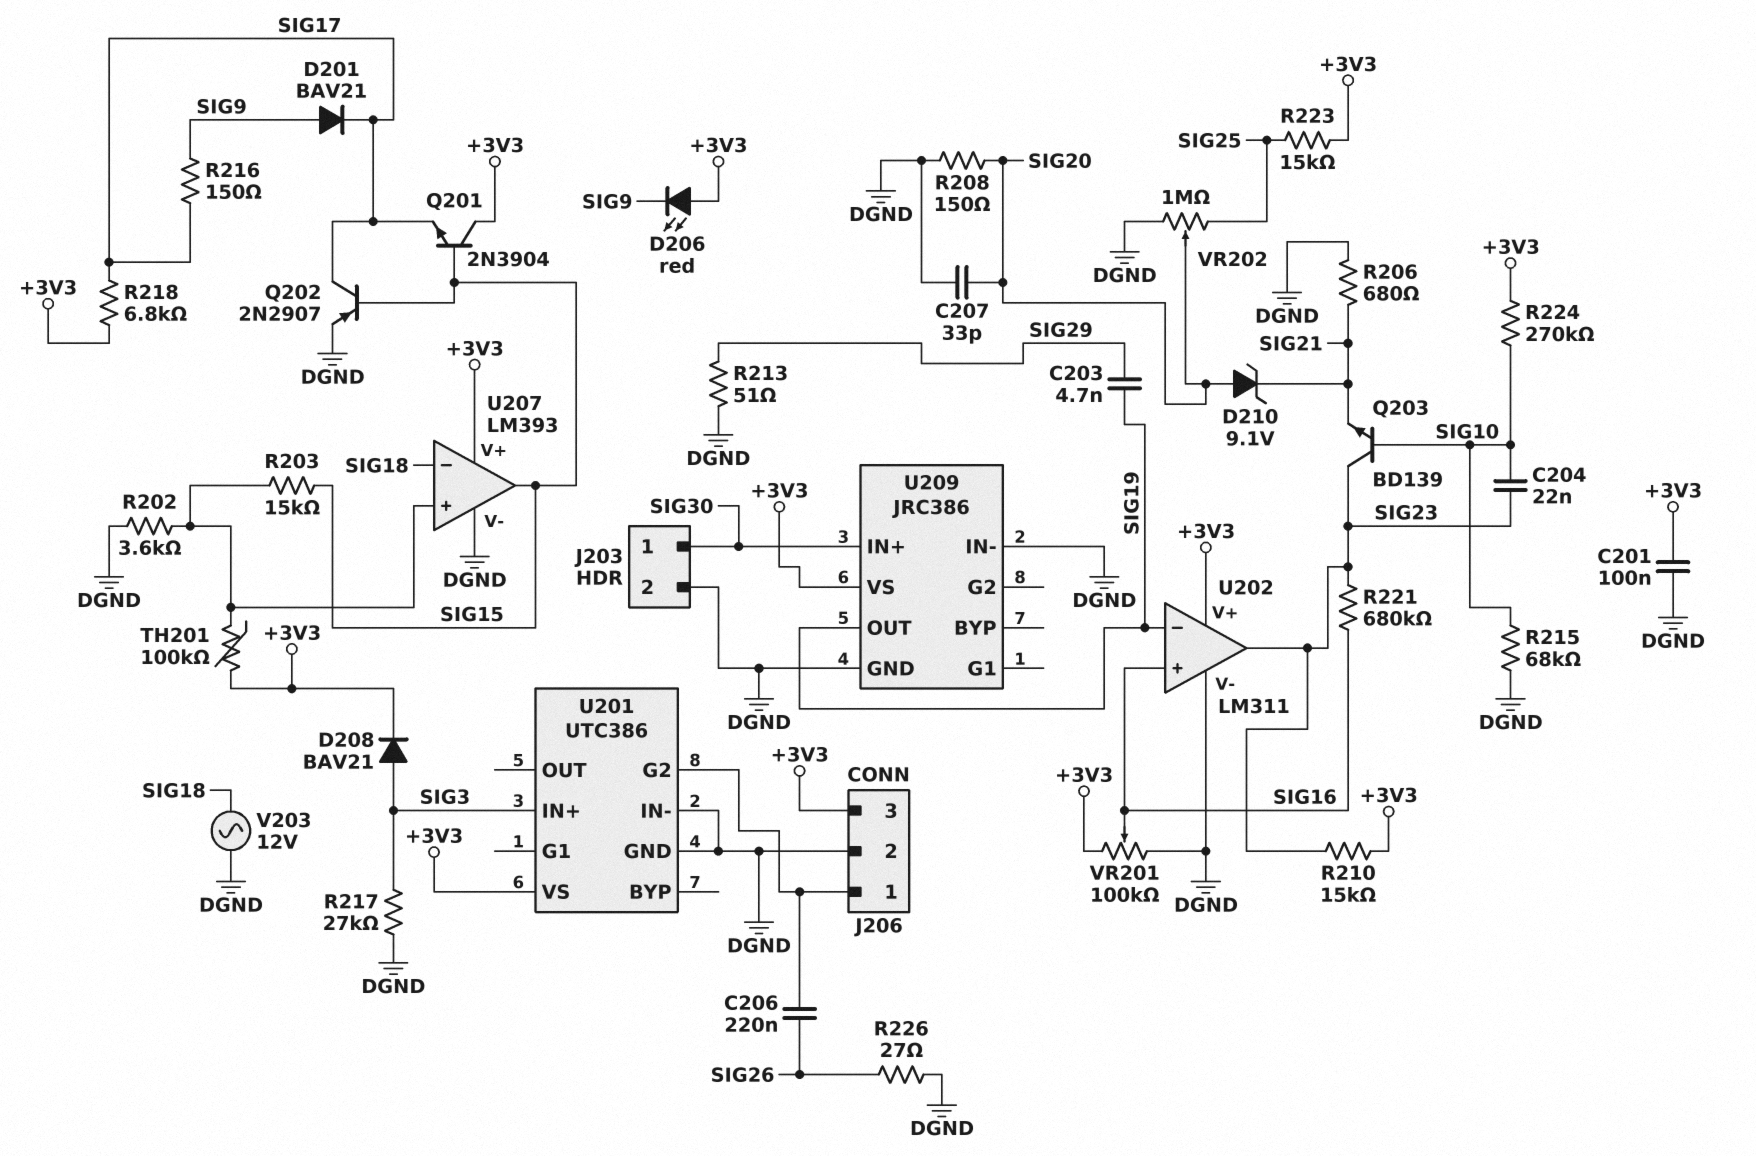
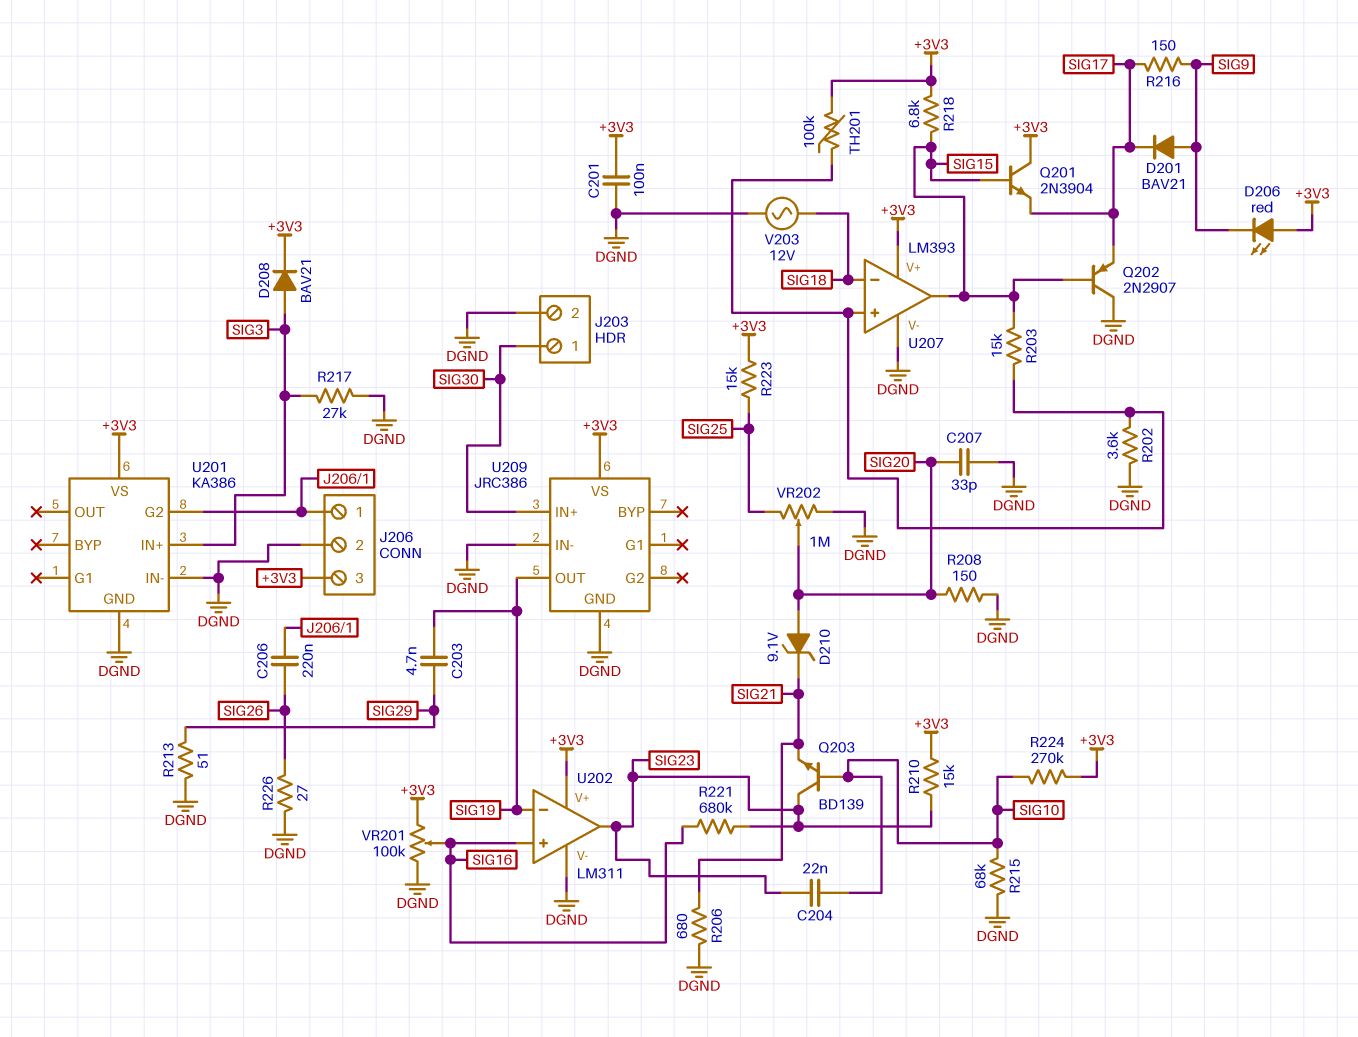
Q202: PNP 2N2907 (B SIG15, C SIG17, E DGND) -> PNP 2N2907 (B SIG15, C DGND, E SIG17)
R218: 6.8k (+3V3, SIG17) -> 6.8k (+3V3, SIG15)
U201: UTC386 -> KA386

